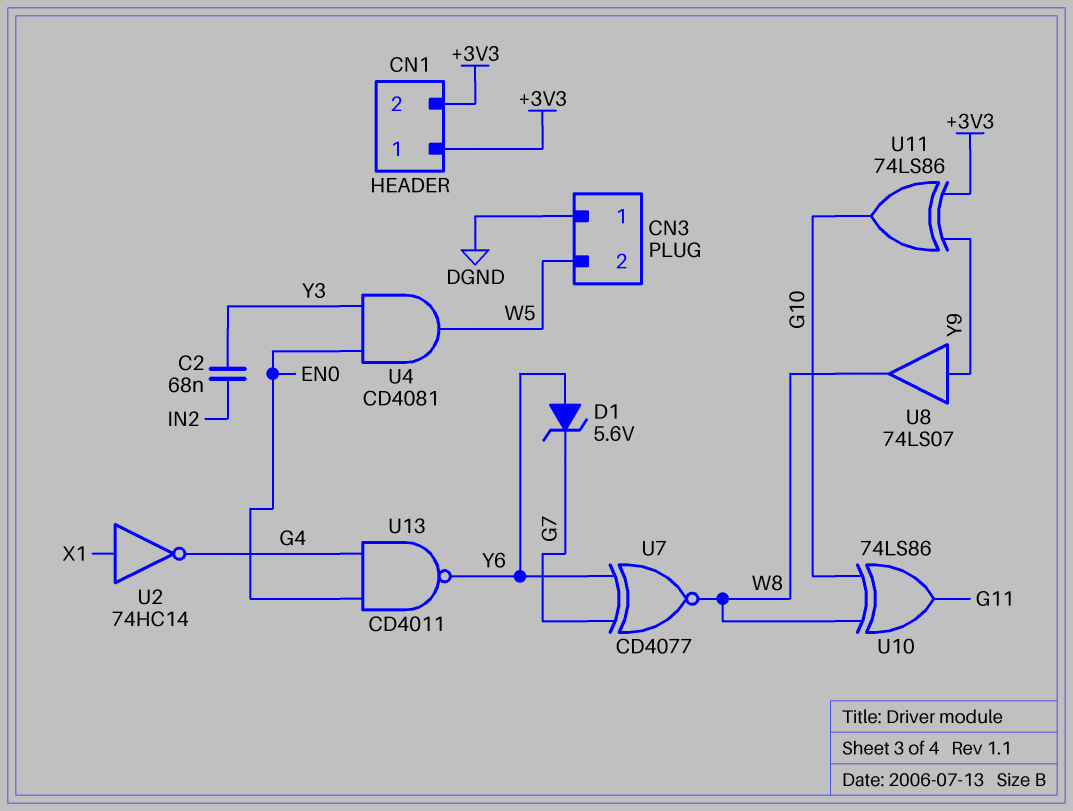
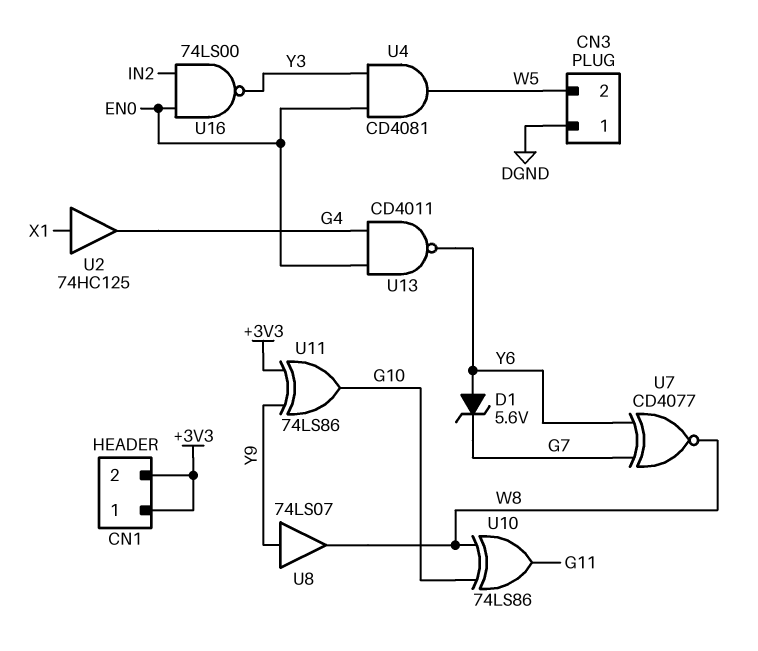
C2: 68nF (IN2, Y3) -> none
U2: NOT 74HC14 (in X1, out G4) -> buffer 74HC125 (in X1, out G4)
U16: none -> NAND 74LS00 (in EN0, in IN2, out Y3)

